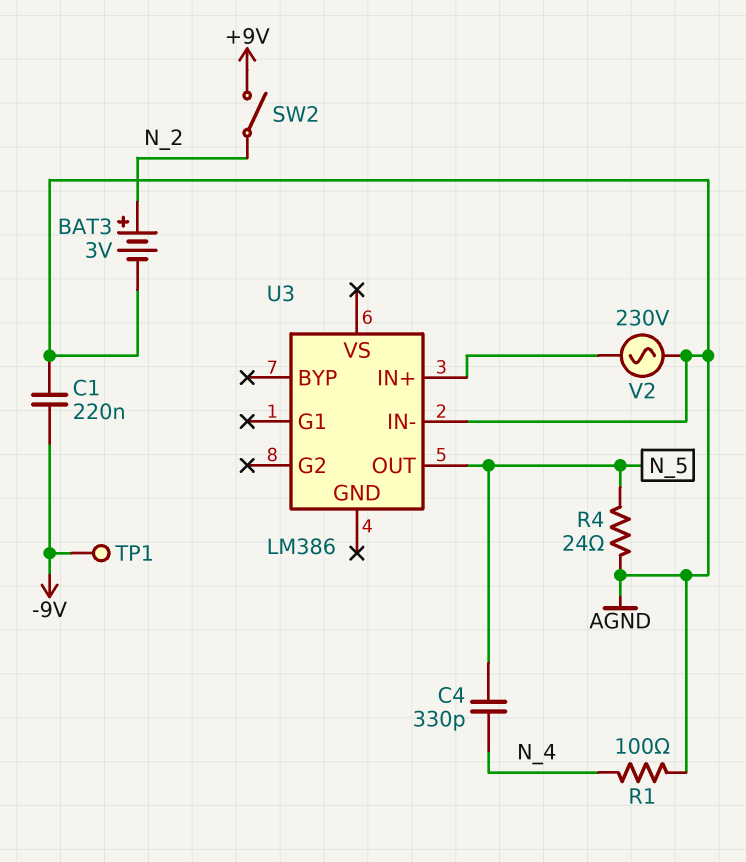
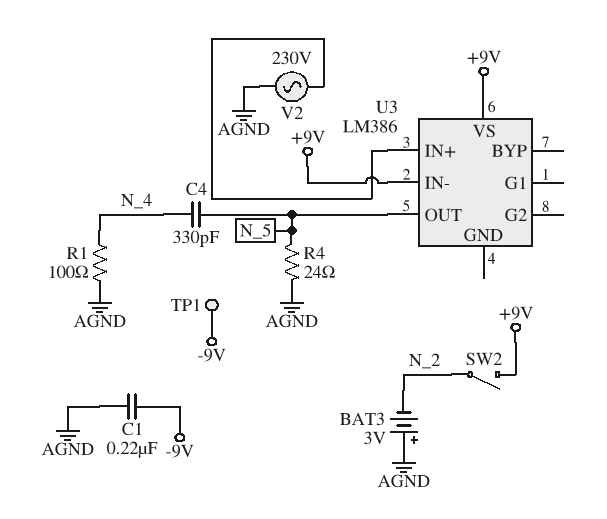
BAT3: 3V (plus N_2, minus AGND) -> 3V (plus AGND, minus N_2)
U3 pin IN-: AGND -> +9V
U3 pin VS: none -> +9V

